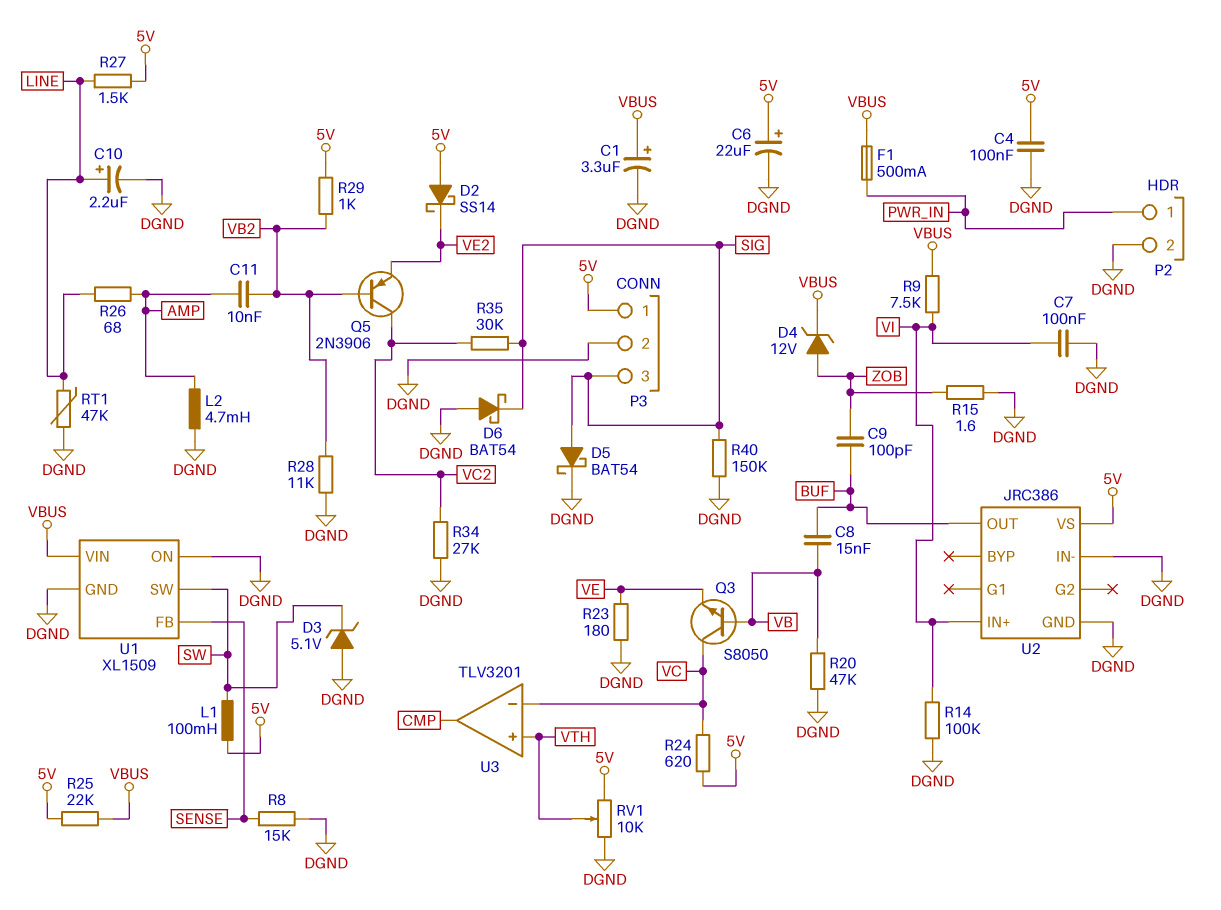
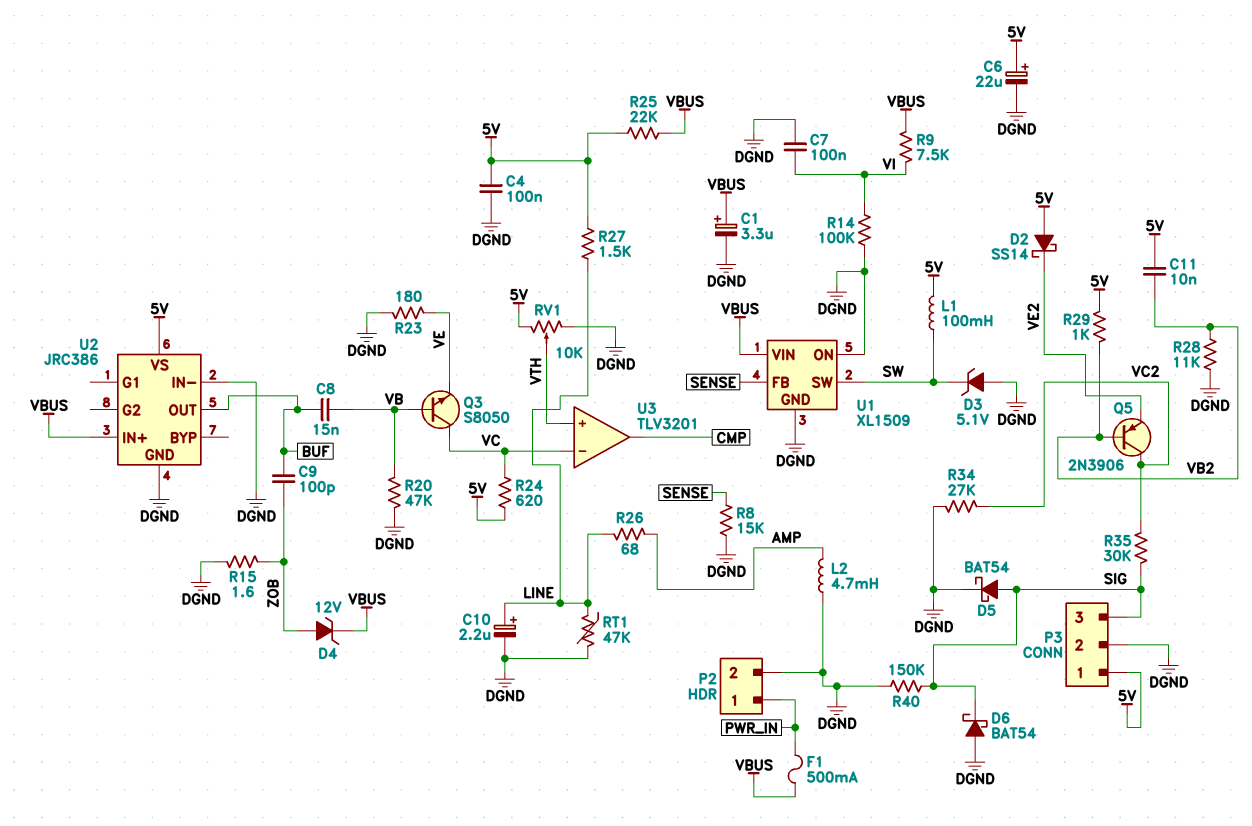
C11: 10nF (AMP, VB2) -> 10nF (5V, VB2)
U2 pin IN+: VI -> VBUS

